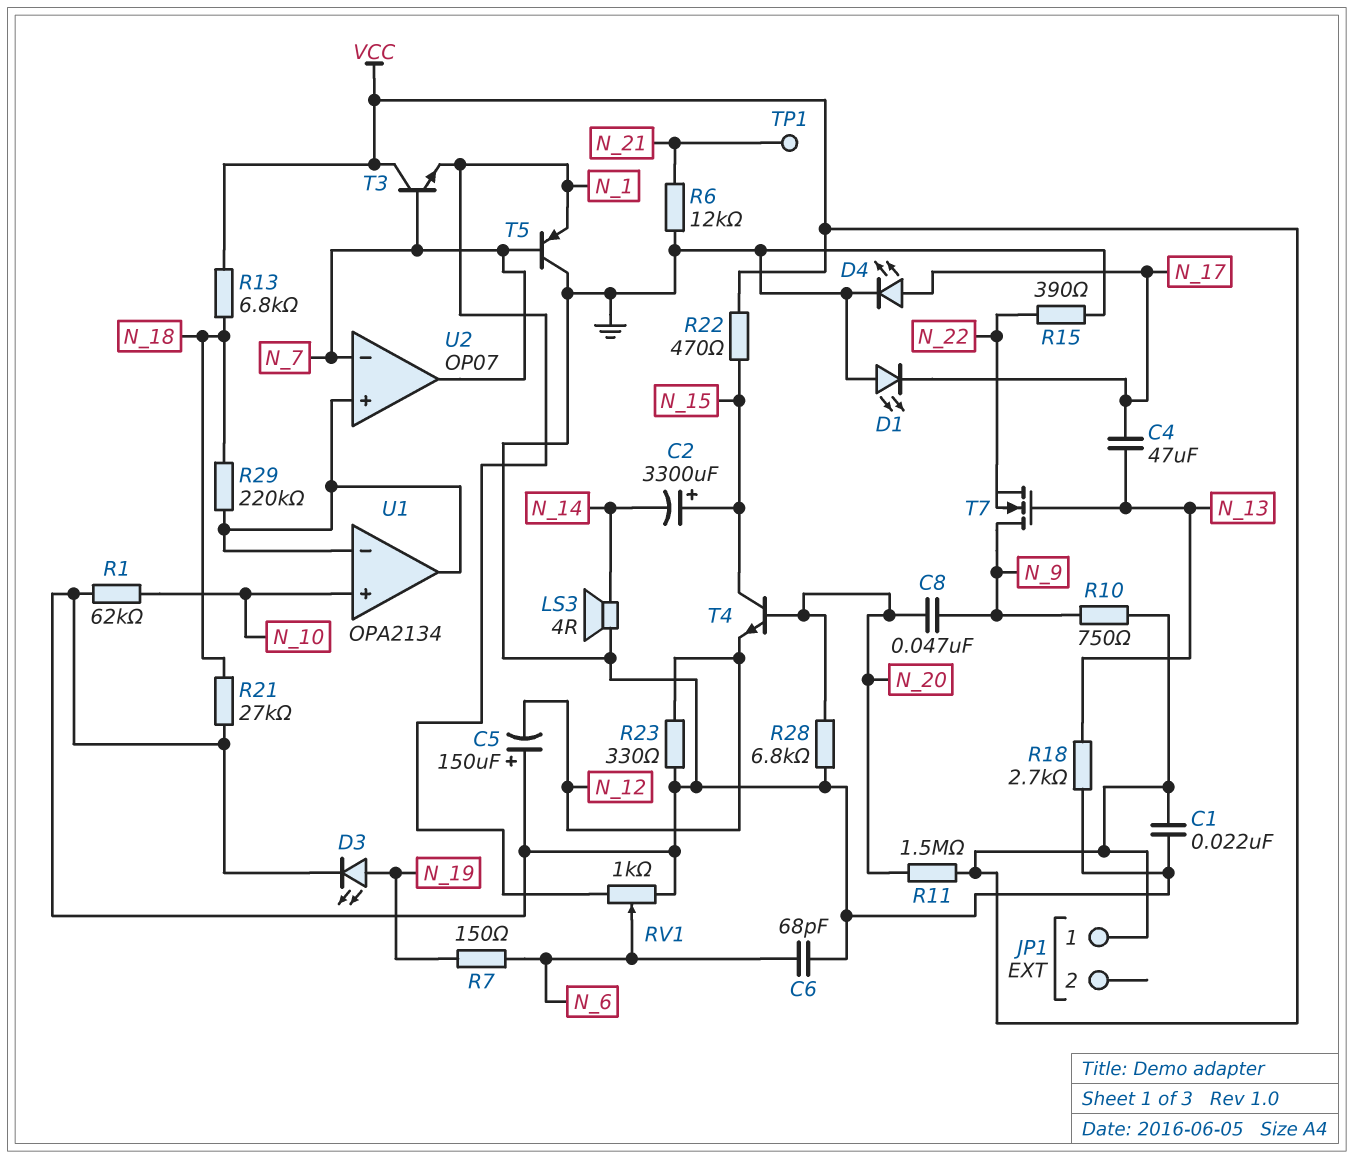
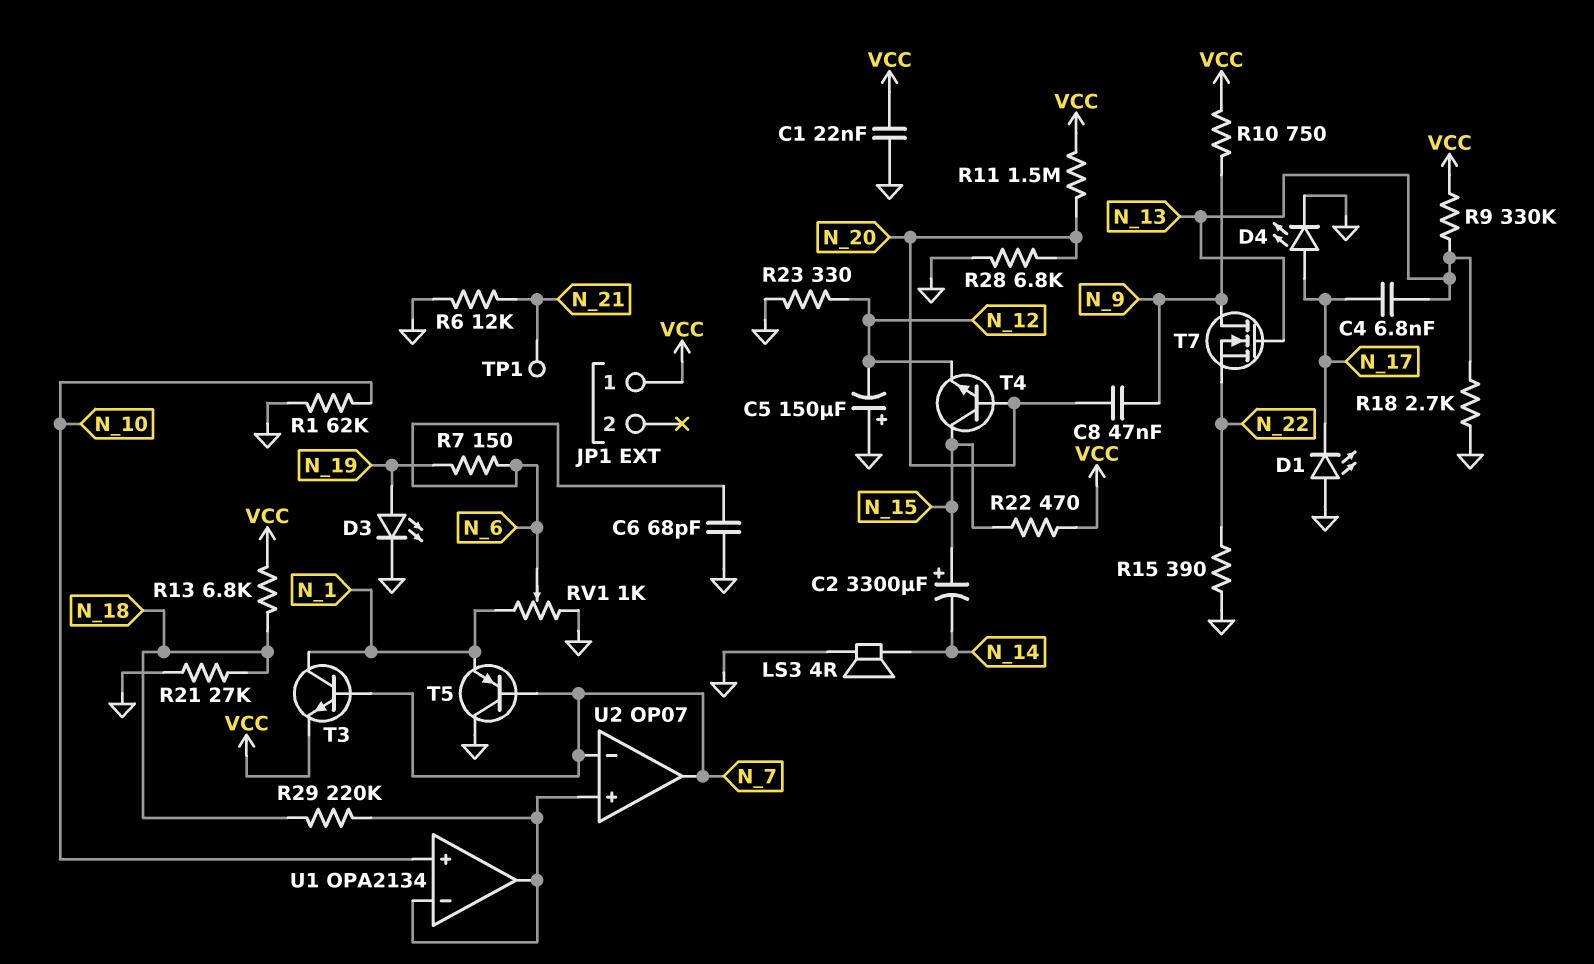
C4: 47uF (N_13, N_17) -> 6.8nF (N_13, N_17)
R9: none -> 330k (N_13, VCC)
T3: NPN (B N_7, C VCC, E N_1) -> NPN (B N_7, C N_1, E VCC)

